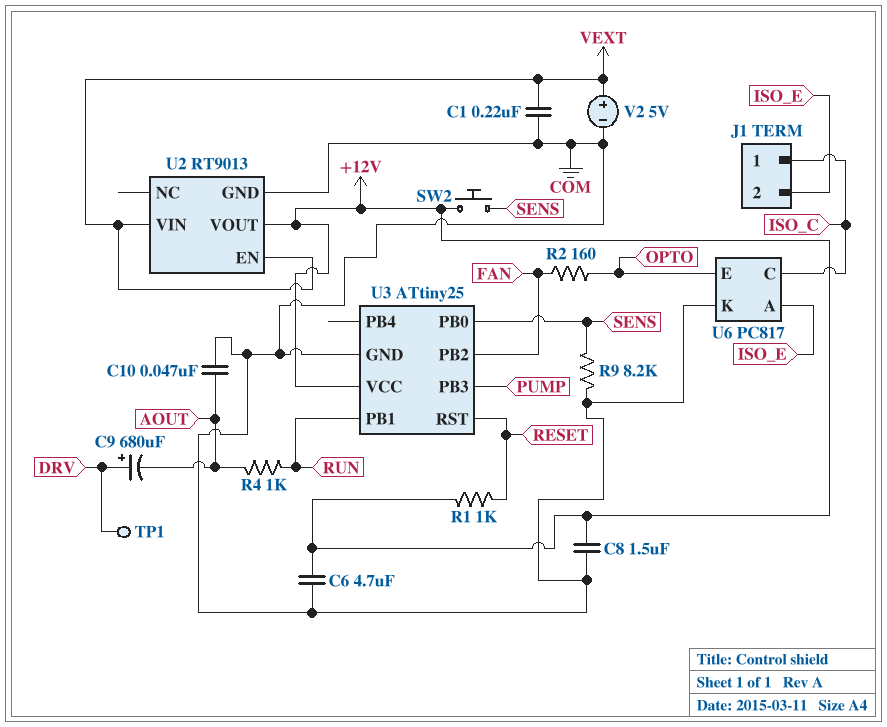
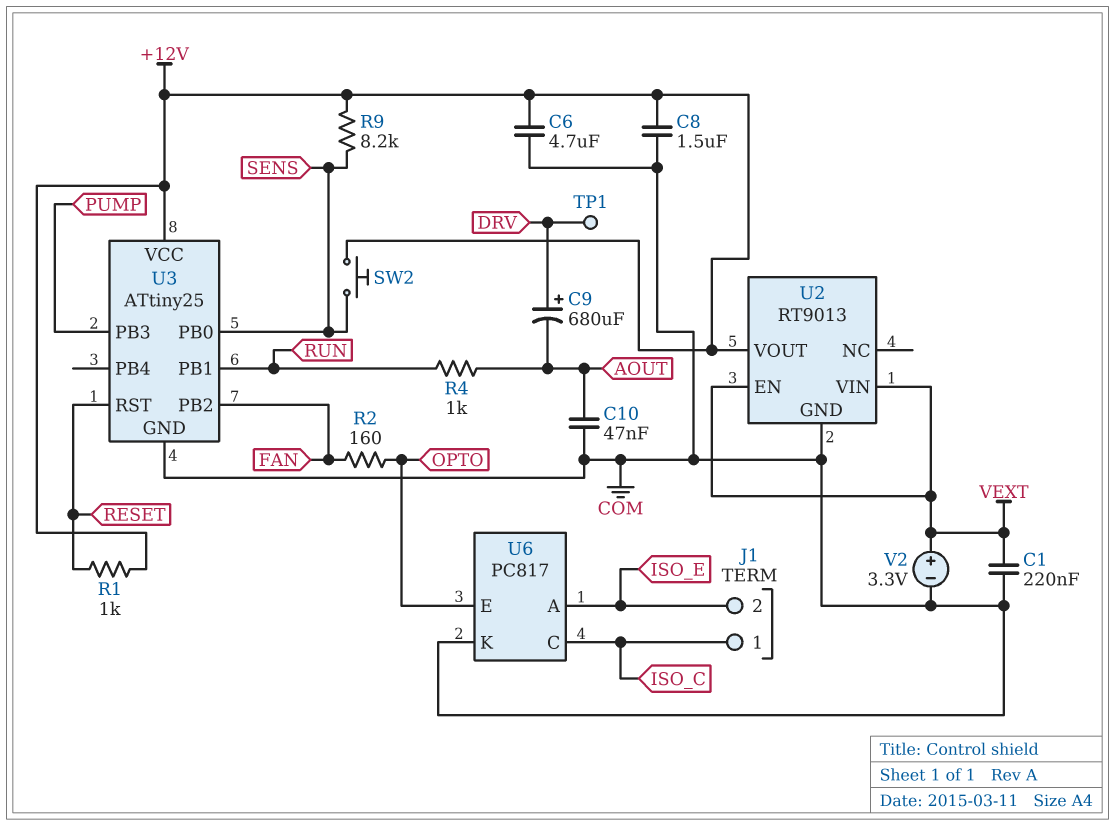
R9: 8.2k (COM, SENS) -> 8.2k (+12V, SENS)
V2: 5V (plus VEXT, minus COM) -> 3.3V (plus VEXT, minus COM)

